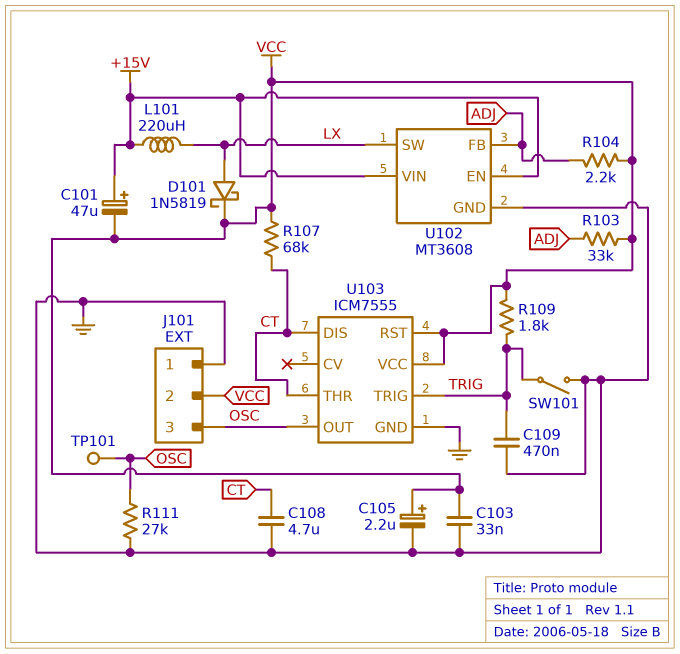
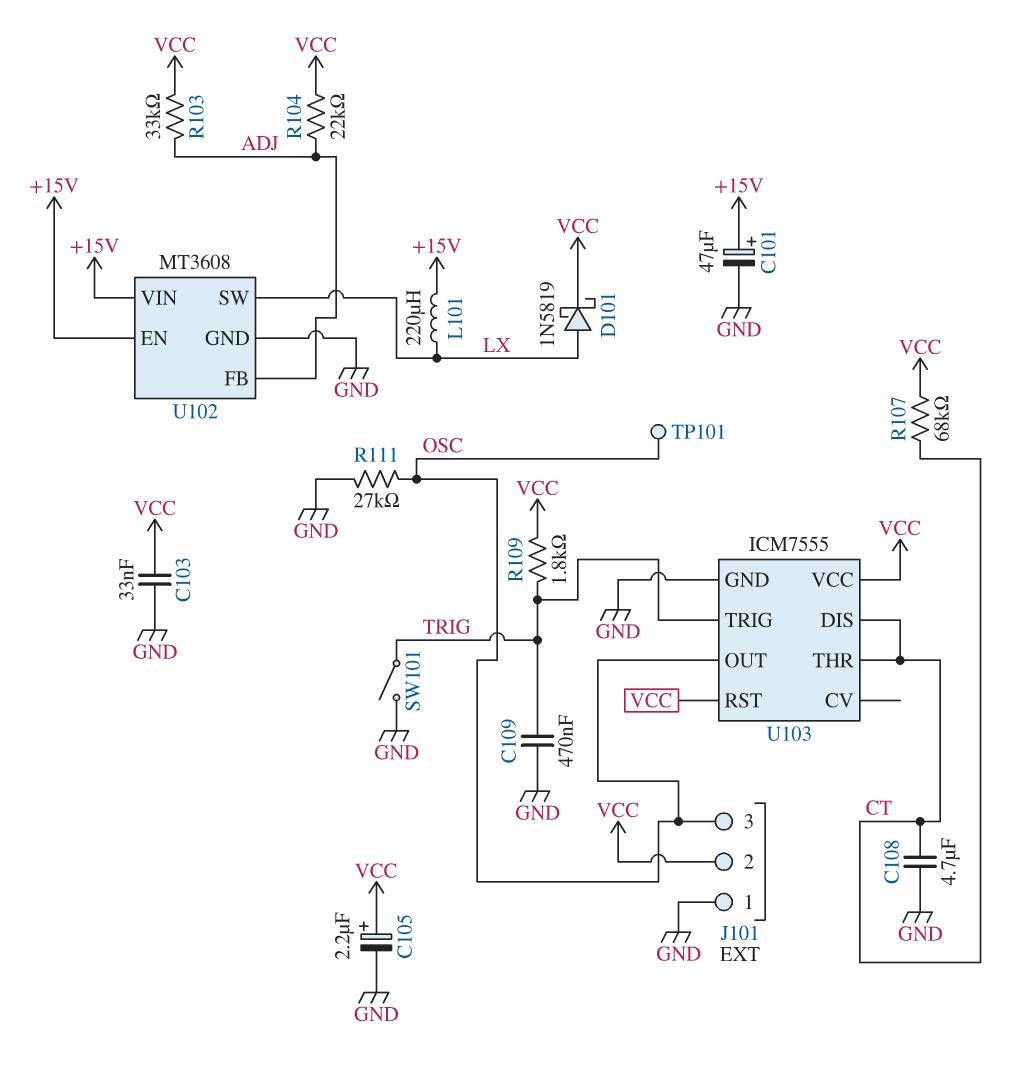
C101: 47uF (plus +15V, minus VCC) -> 47uF (plus +15V, minus GND)
R104: 2.2k (ADJ, VCC) -> 22k (ADJ, VCC)

